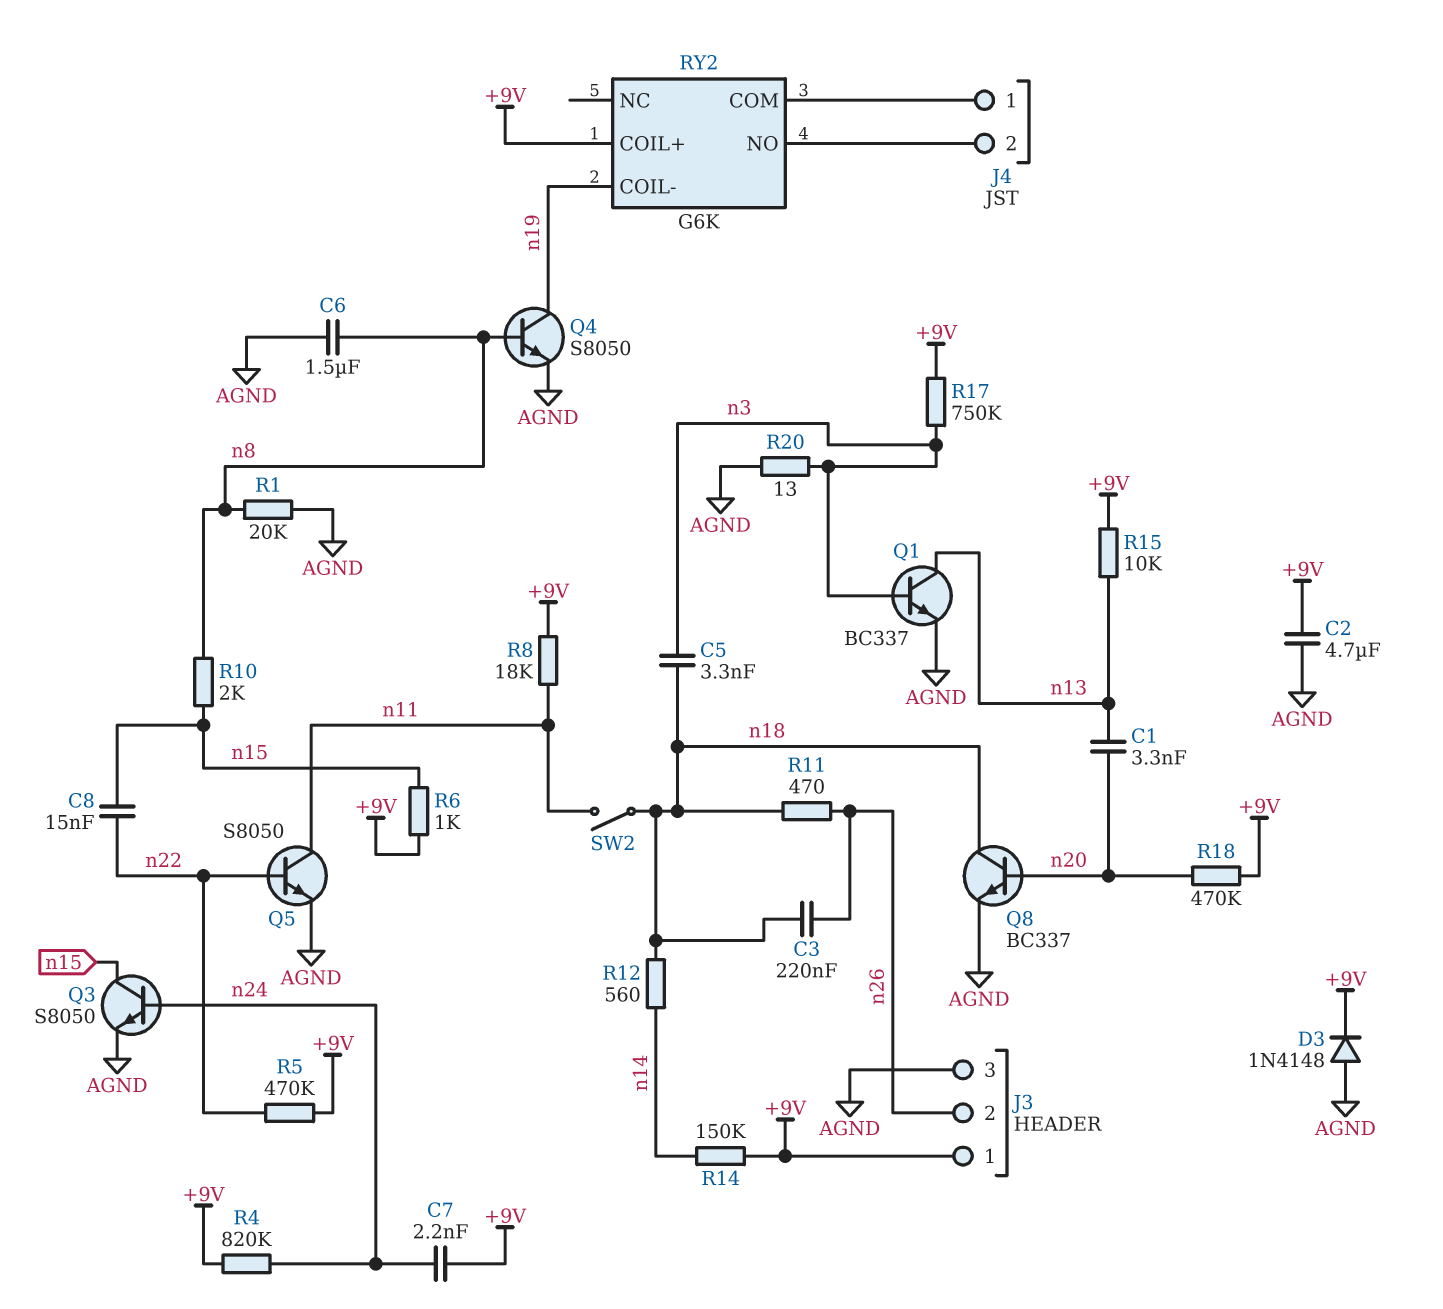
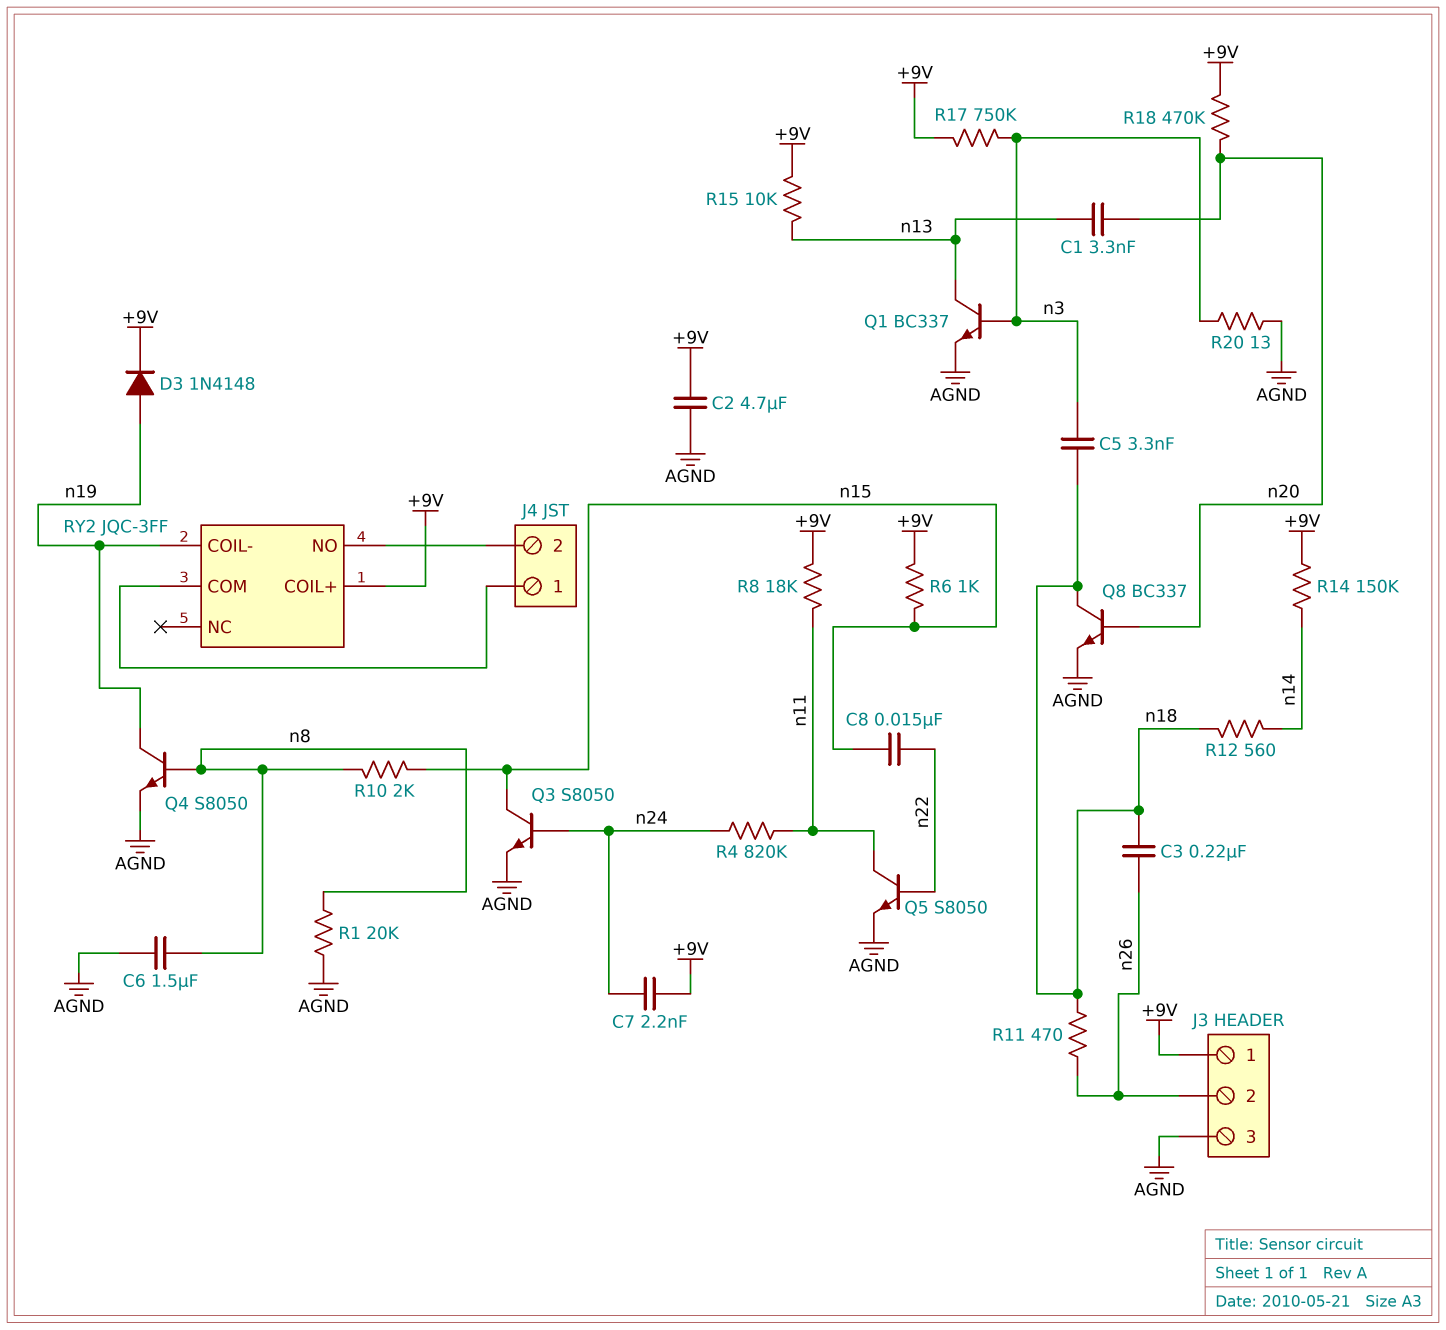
D3: diode 1N4148 (A AGND, K +9V) -> diode 1N4148 (A n19, K +9V)
R4: 820k (+9V, n24) -> 820k (n11, n24)
R5: 470k (+9V, n22) -> none
RY2: G6K -> JQC-3FF
SW2: switch (n11, n18) -> none

